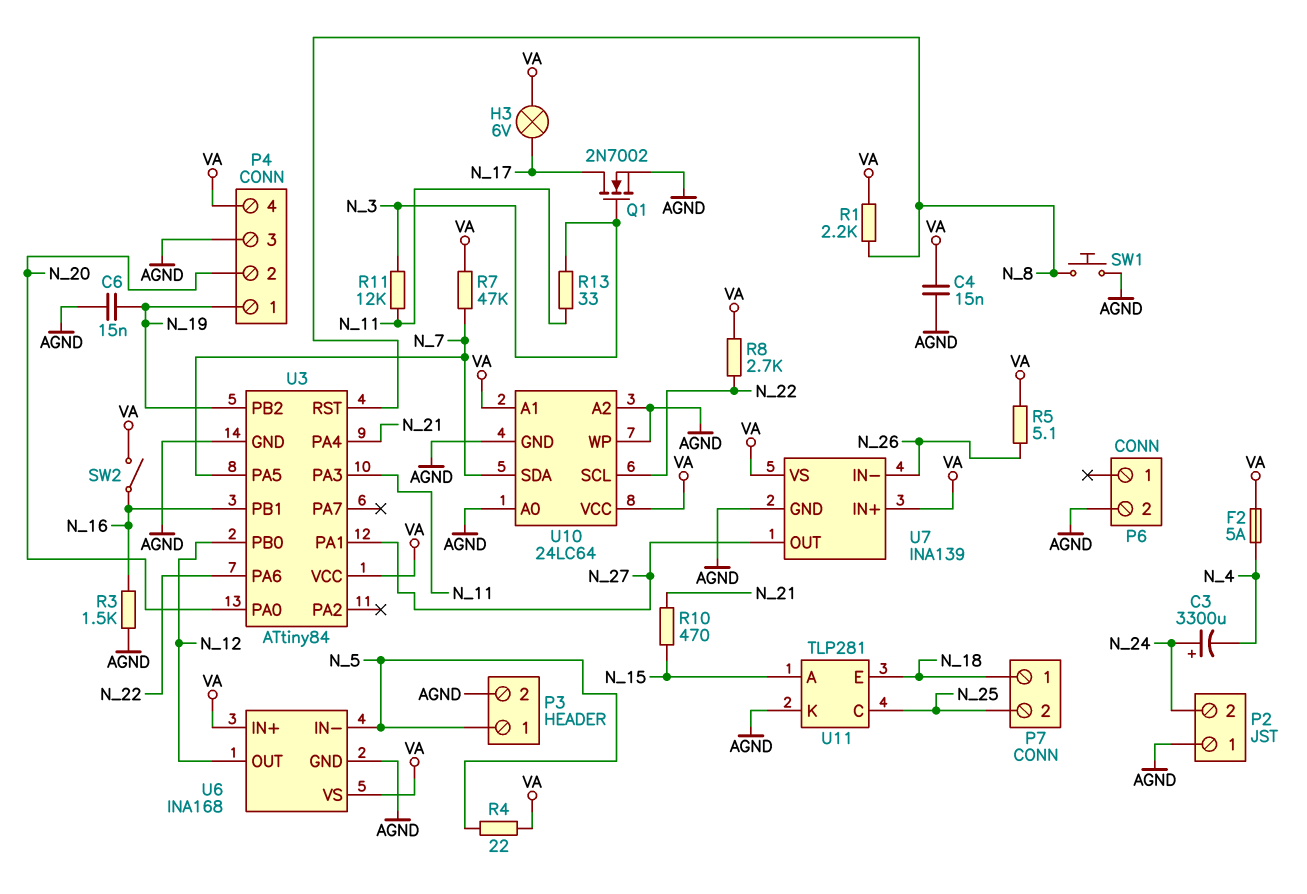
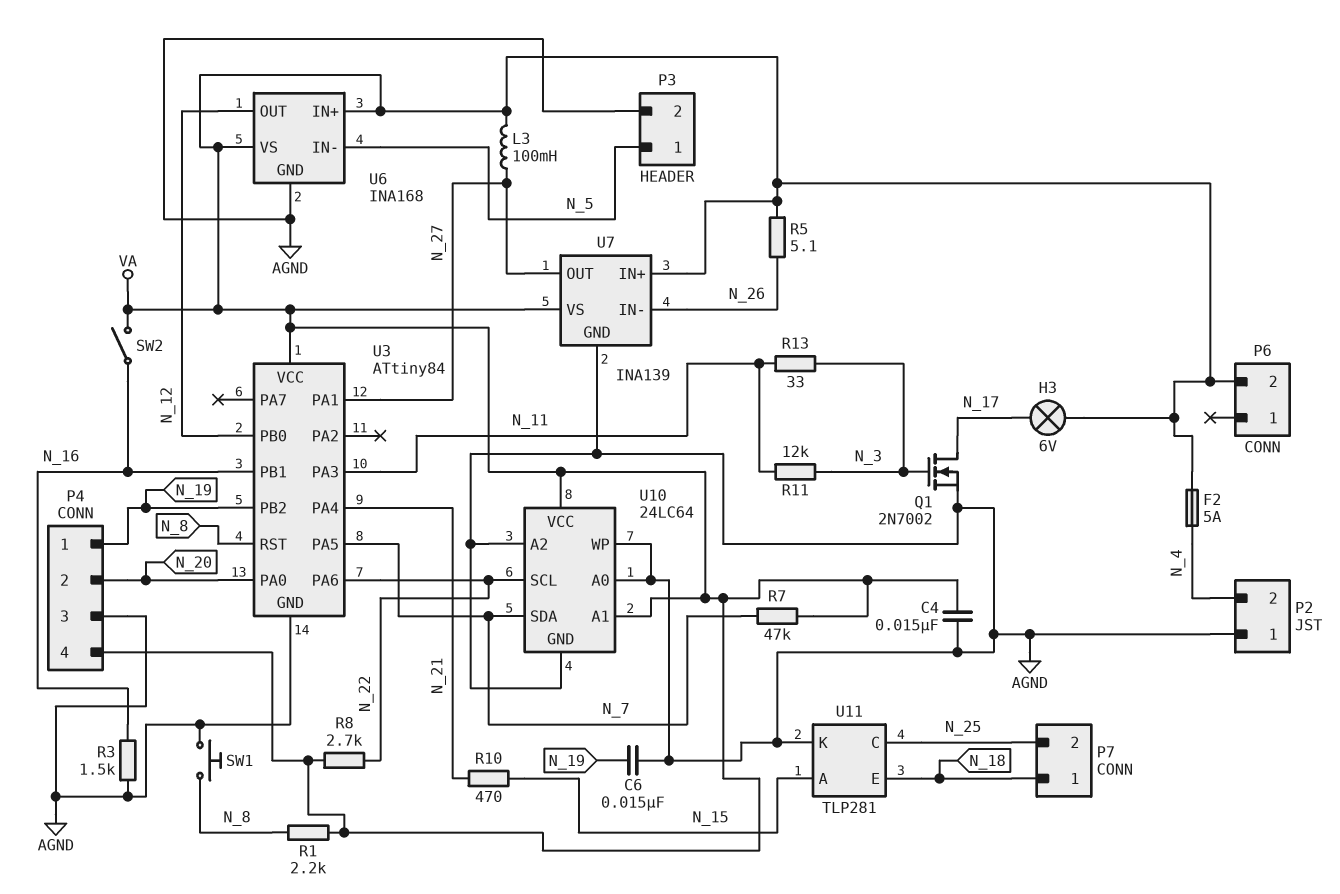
C3: 3300uF (plus N_24, minus N_4) -> none
L3: none -> 100mH (N_27, VA)
P2 pin 2: N_24 -> N_4
P6 pin 2: AGND -> VA
R4: 22 (N_5, VA) -> none

